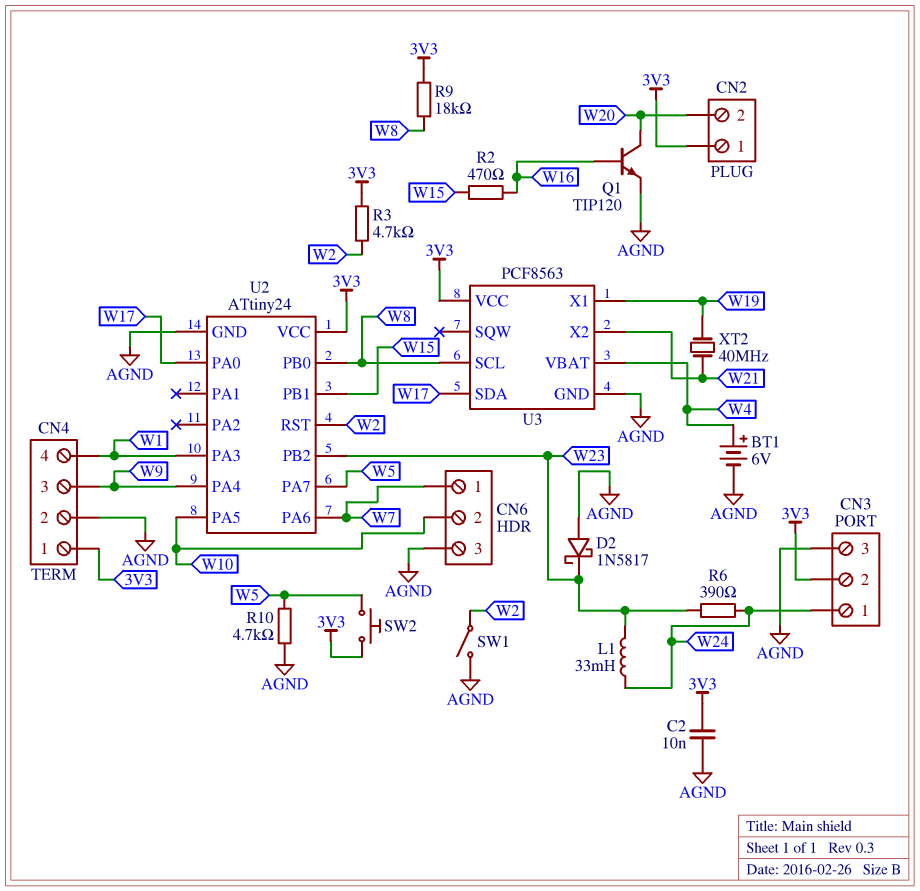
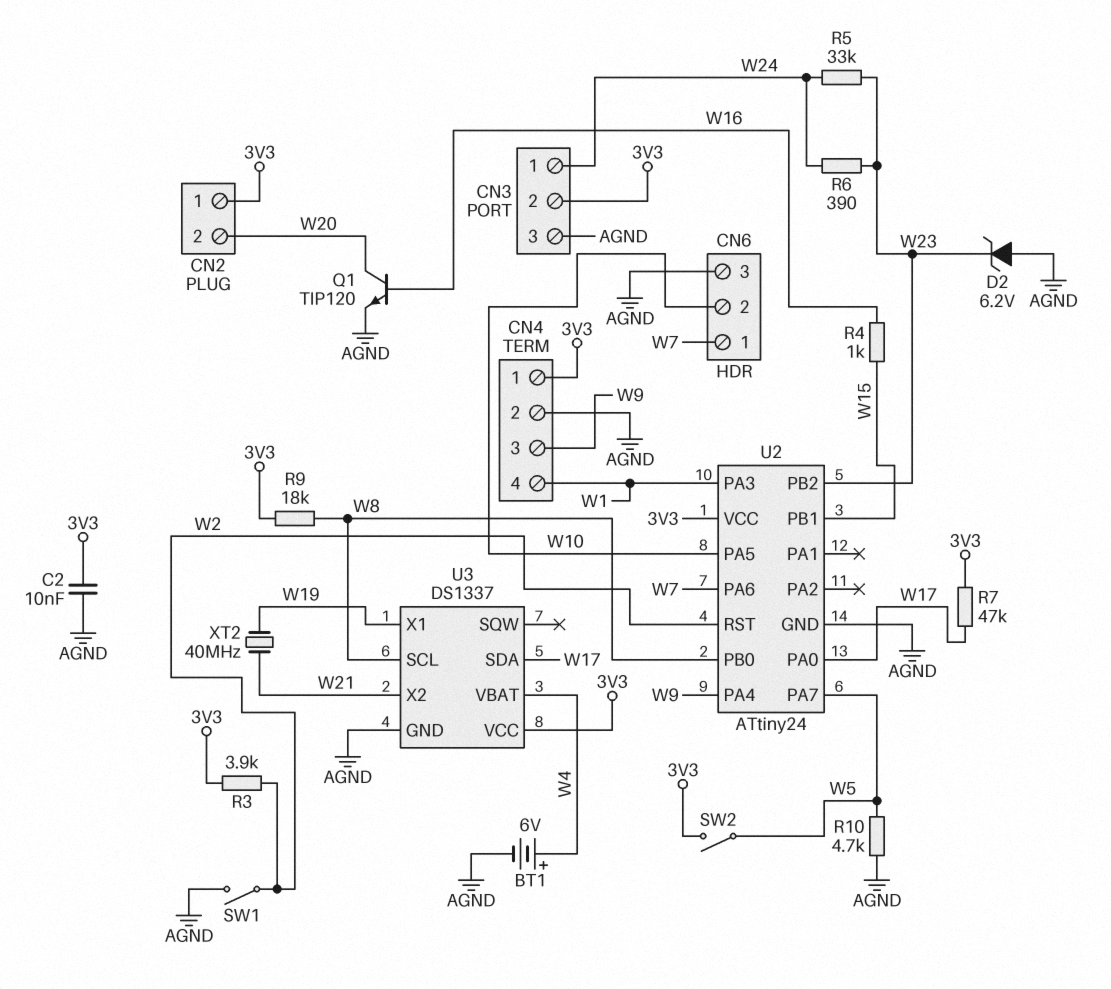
D2: schottky 1N5817 (A AGND, K W23) -> zener 6.2V (A AGND, K W23)
L1: 33mH (W23, W24) -> none
R2: 470 (W15, W16) -> none
R3: 4.7k (3V3, W2) -> 3.9k (3V3, W2)
R4: none -> 1k (W15, W16)
R5: none -> 33k (W23, W24)
R7: none -> 47k (3V3, W17)
SW2: button (3V3, W5) -> switch (3V3, W5)
U3: PCF8563 -> DS1337

